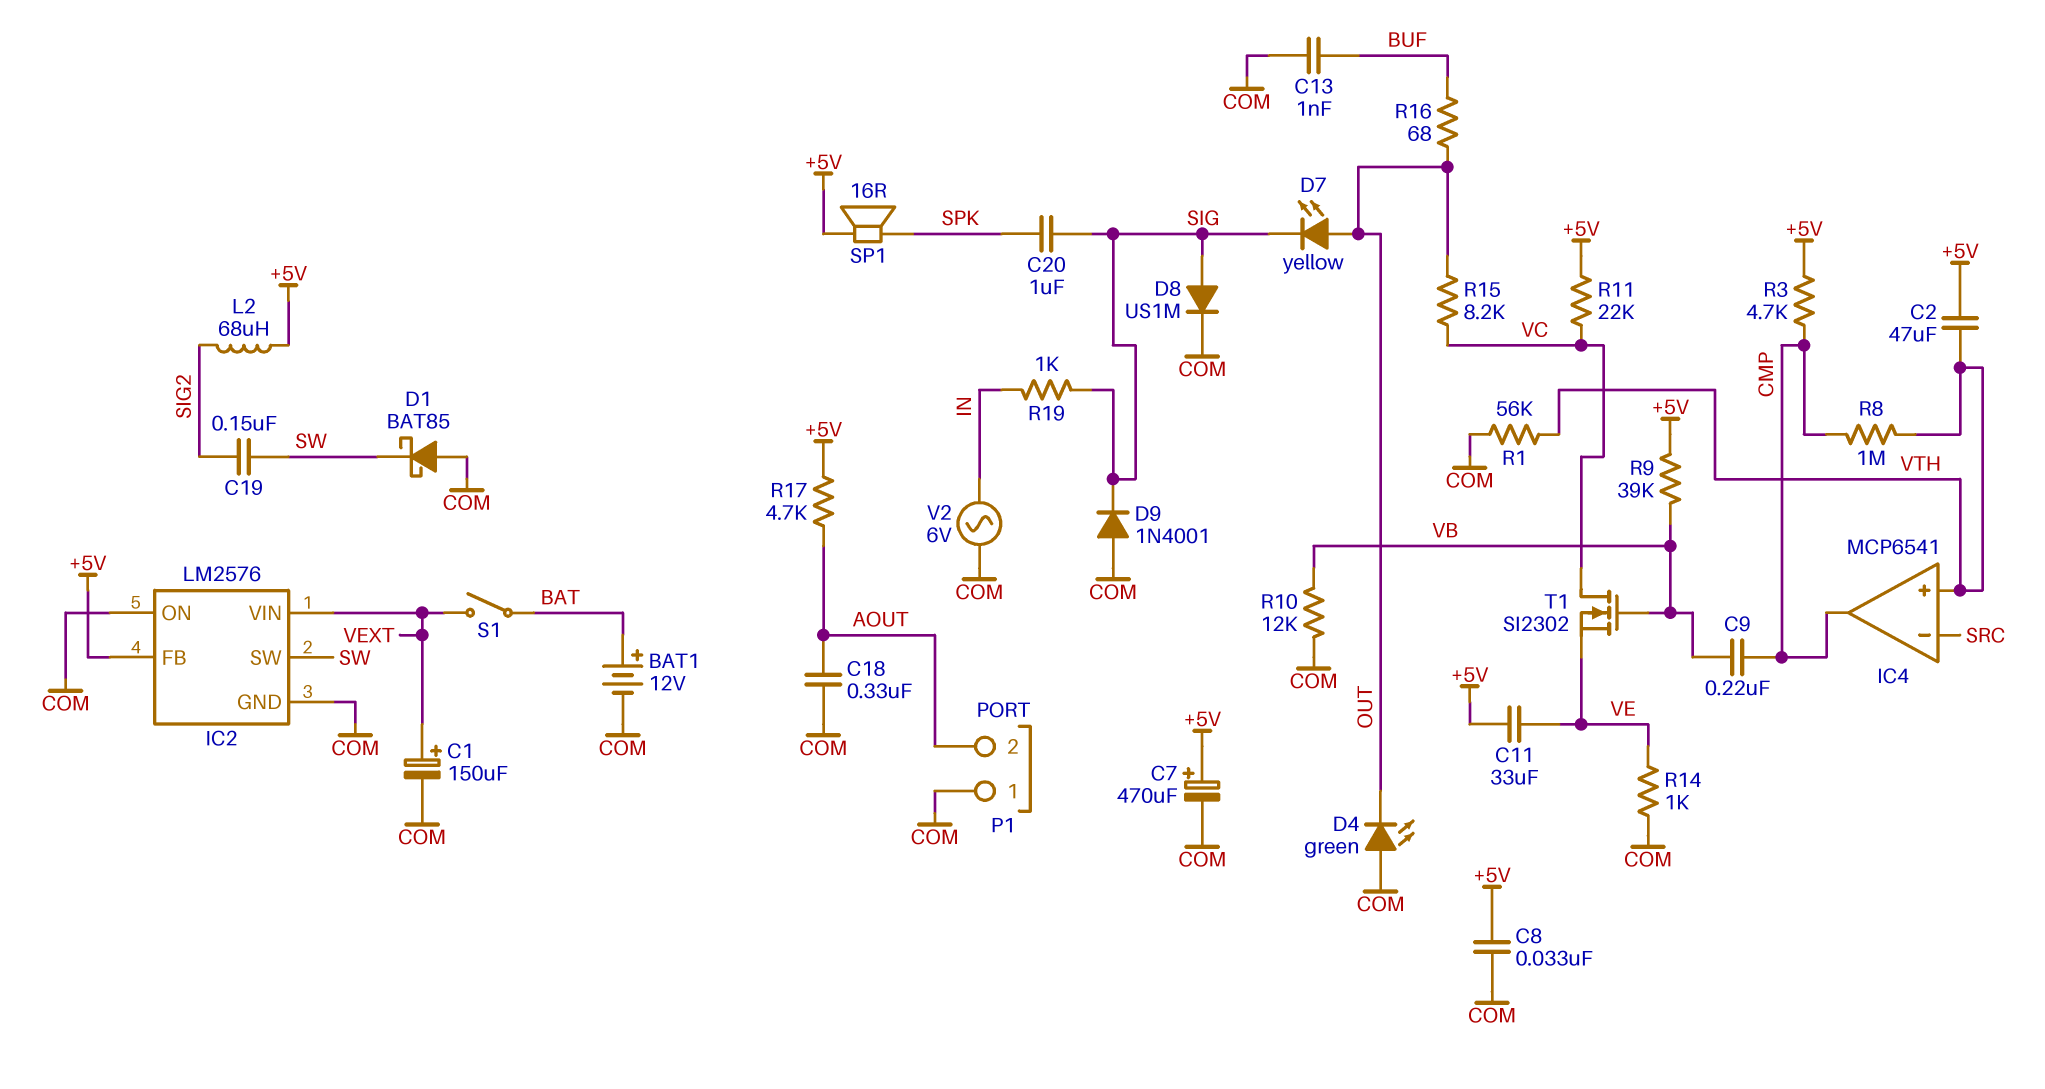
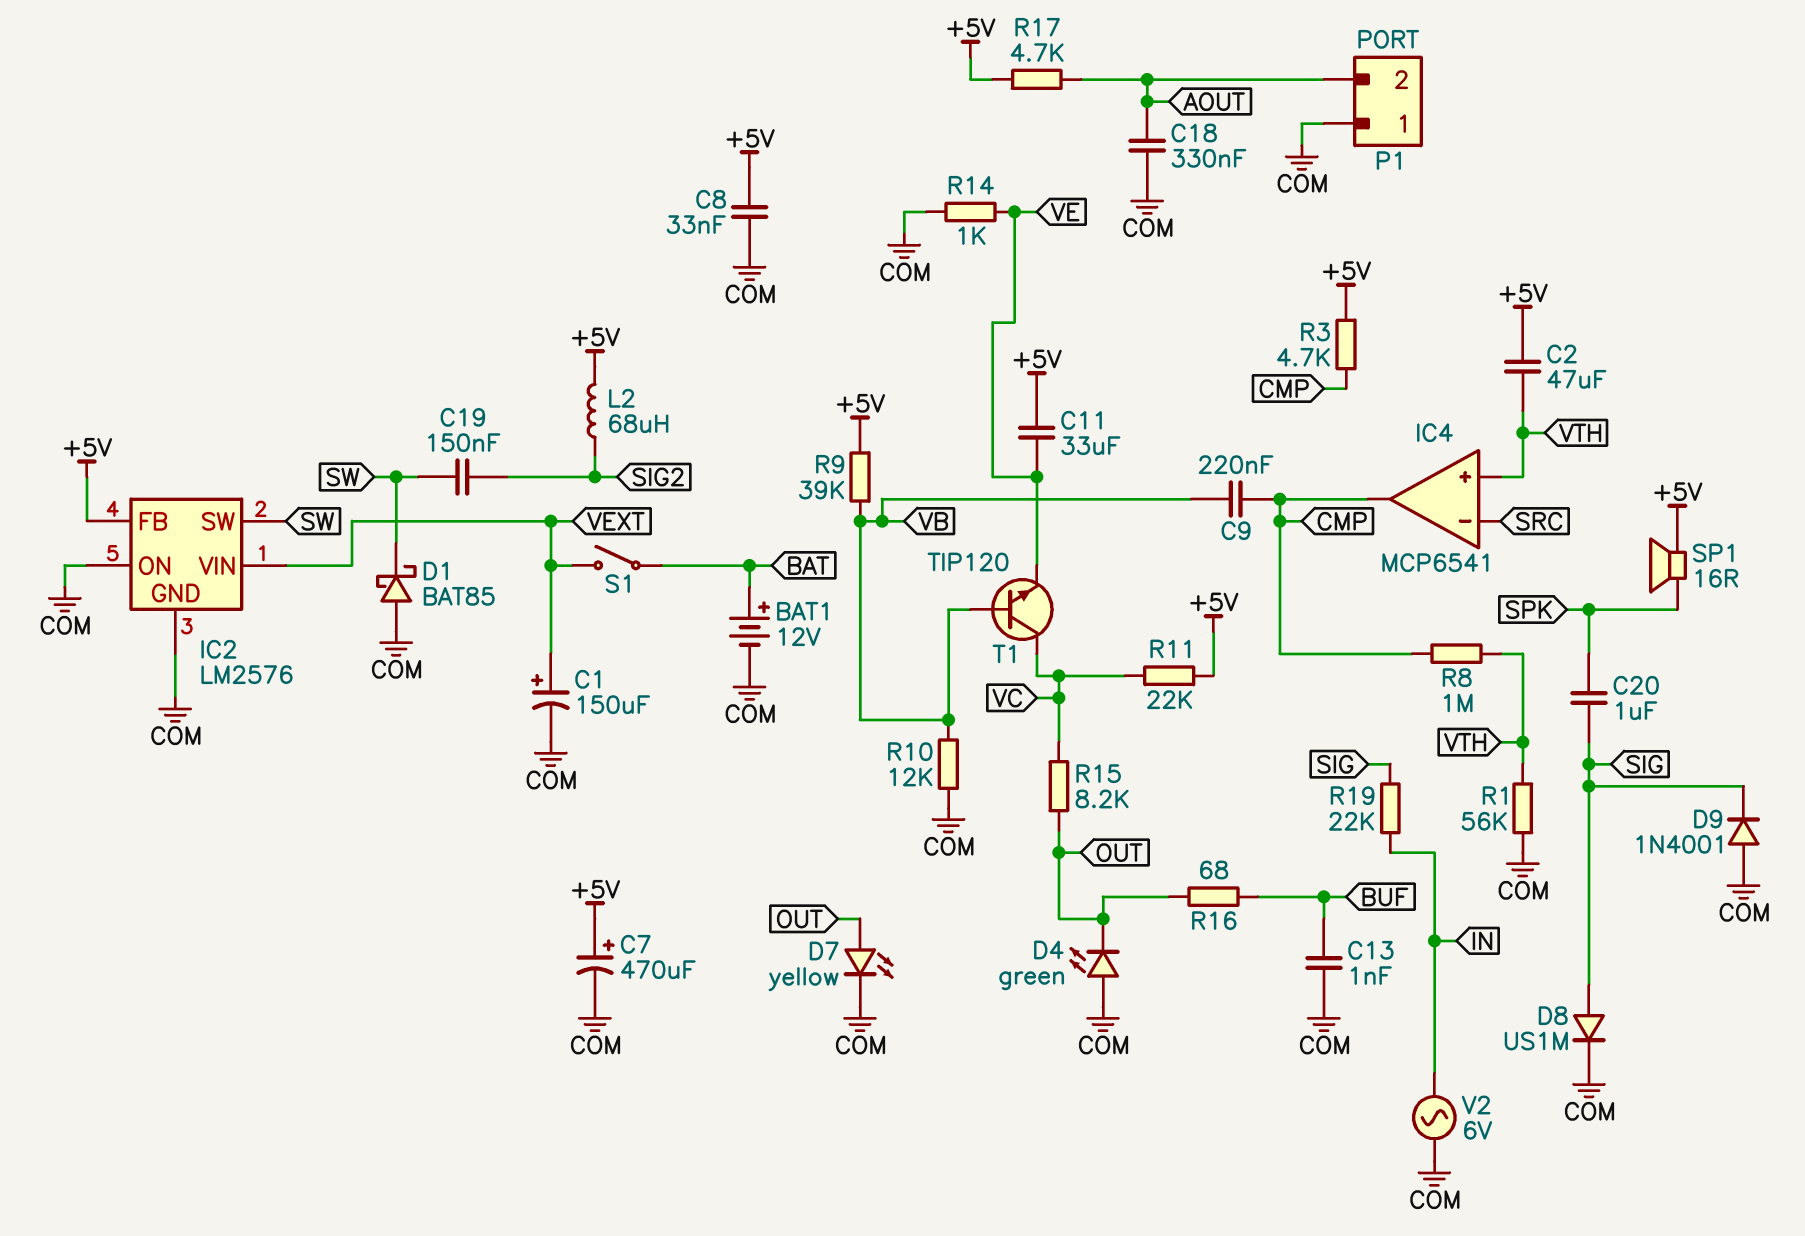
D7: LED yellow (A OUT, K SIG) -> LED yellow (A OUT, K COM)
R19: 1k (IN, SIG) -> 22k (IN, SIG)
T1: NMOS SI2302 (G VB, D VC, S VE) -> NPN TIP120 (B VB, C VC, E VE)

